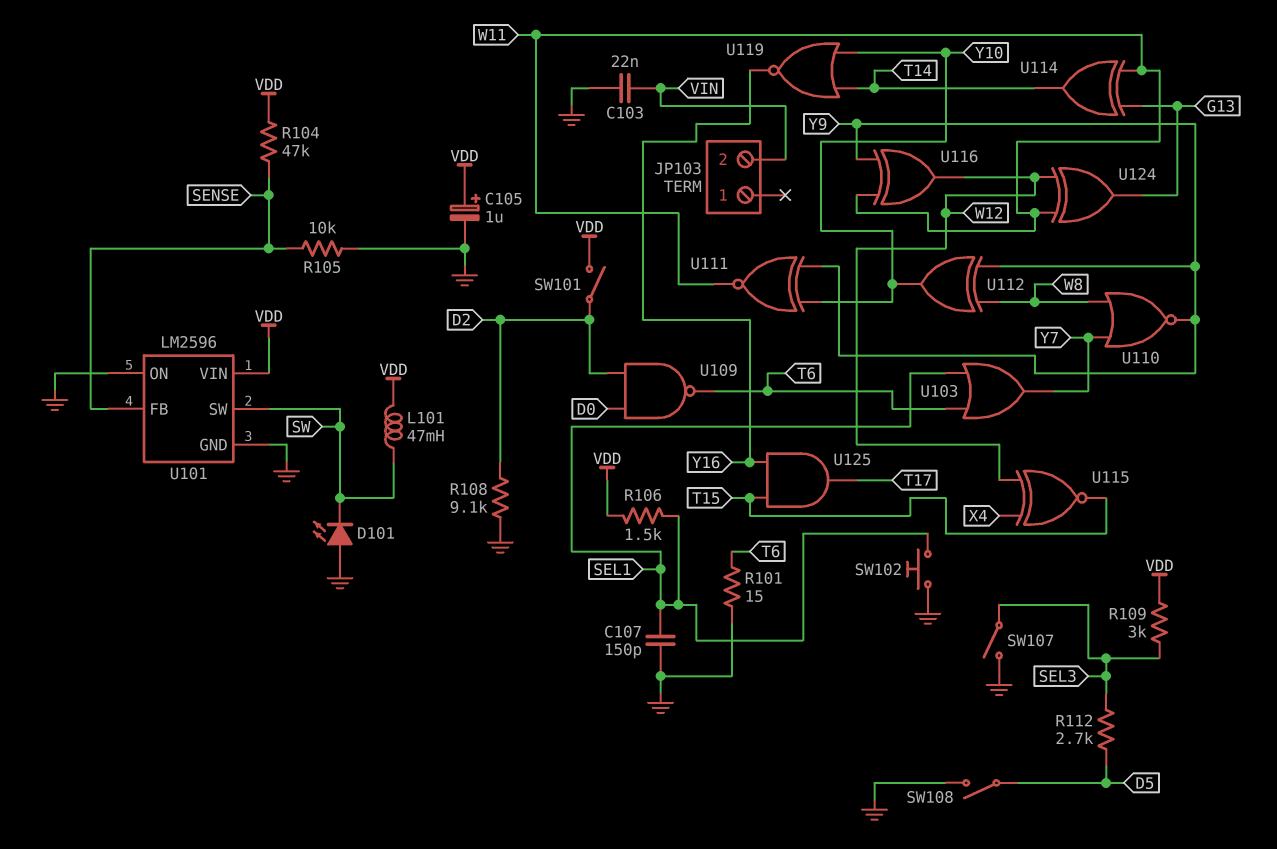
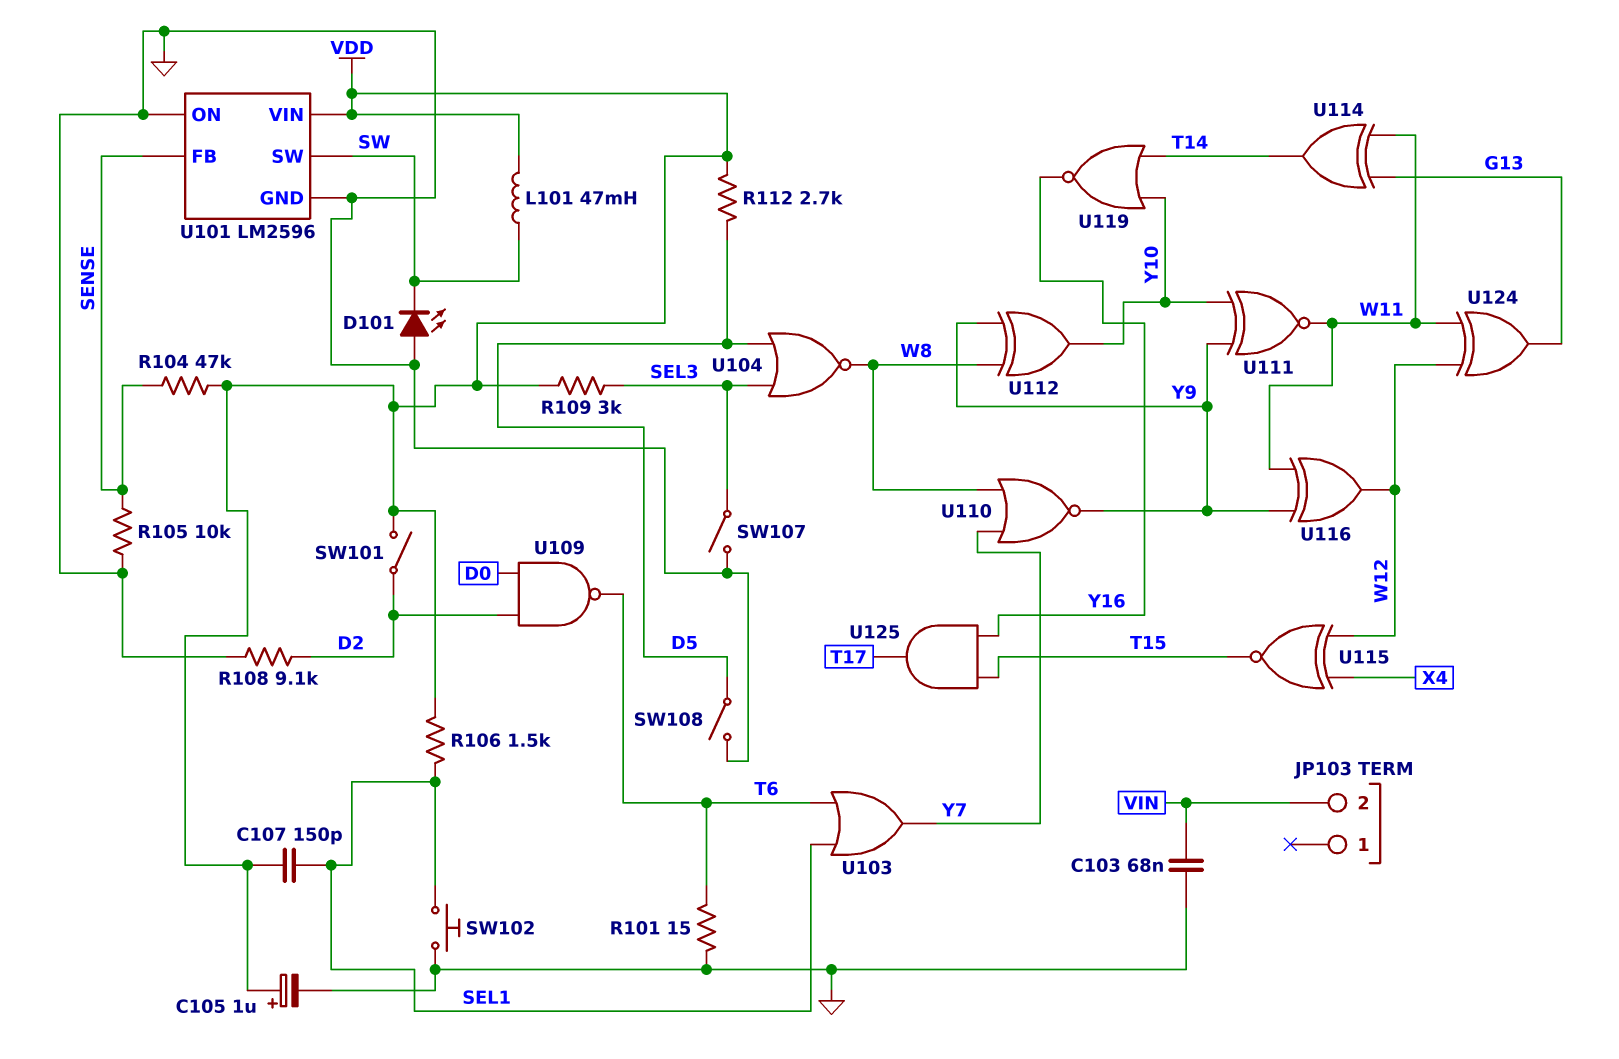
C103: 22nF (GND, VIN) -> 68nF (GND, VIN)
C107: 150pF (GND, SEL1) -> 150pF (SEL1, VDD)
R112: 2.7k (D5, SEL3) -> 2.7k (D5, VDD)
U104: none -> NOR (in D5, in SEL3, out W8)

